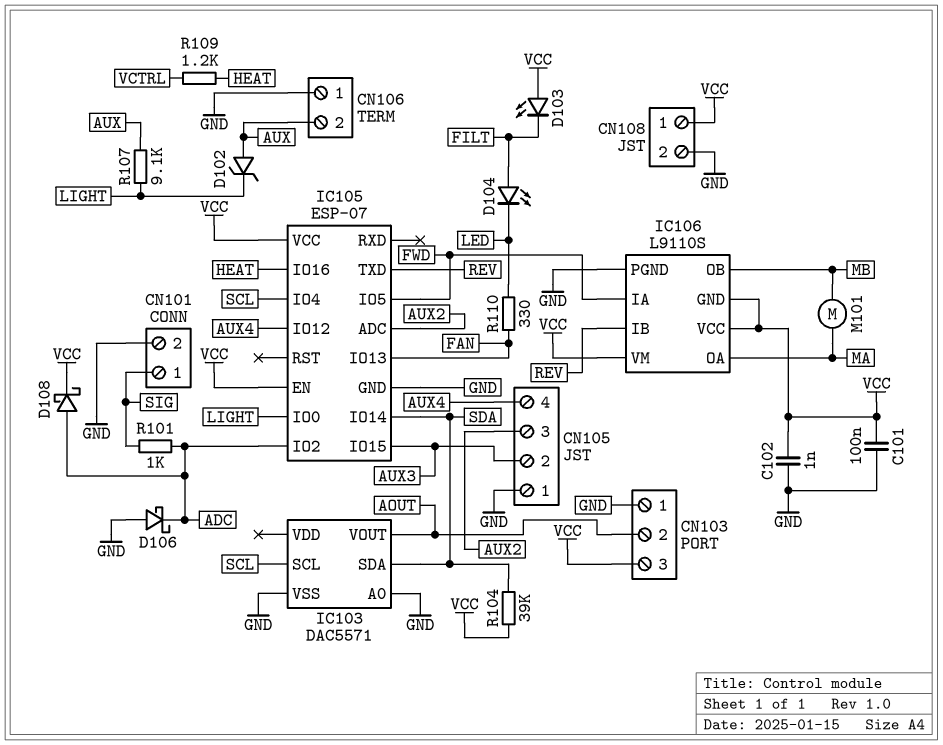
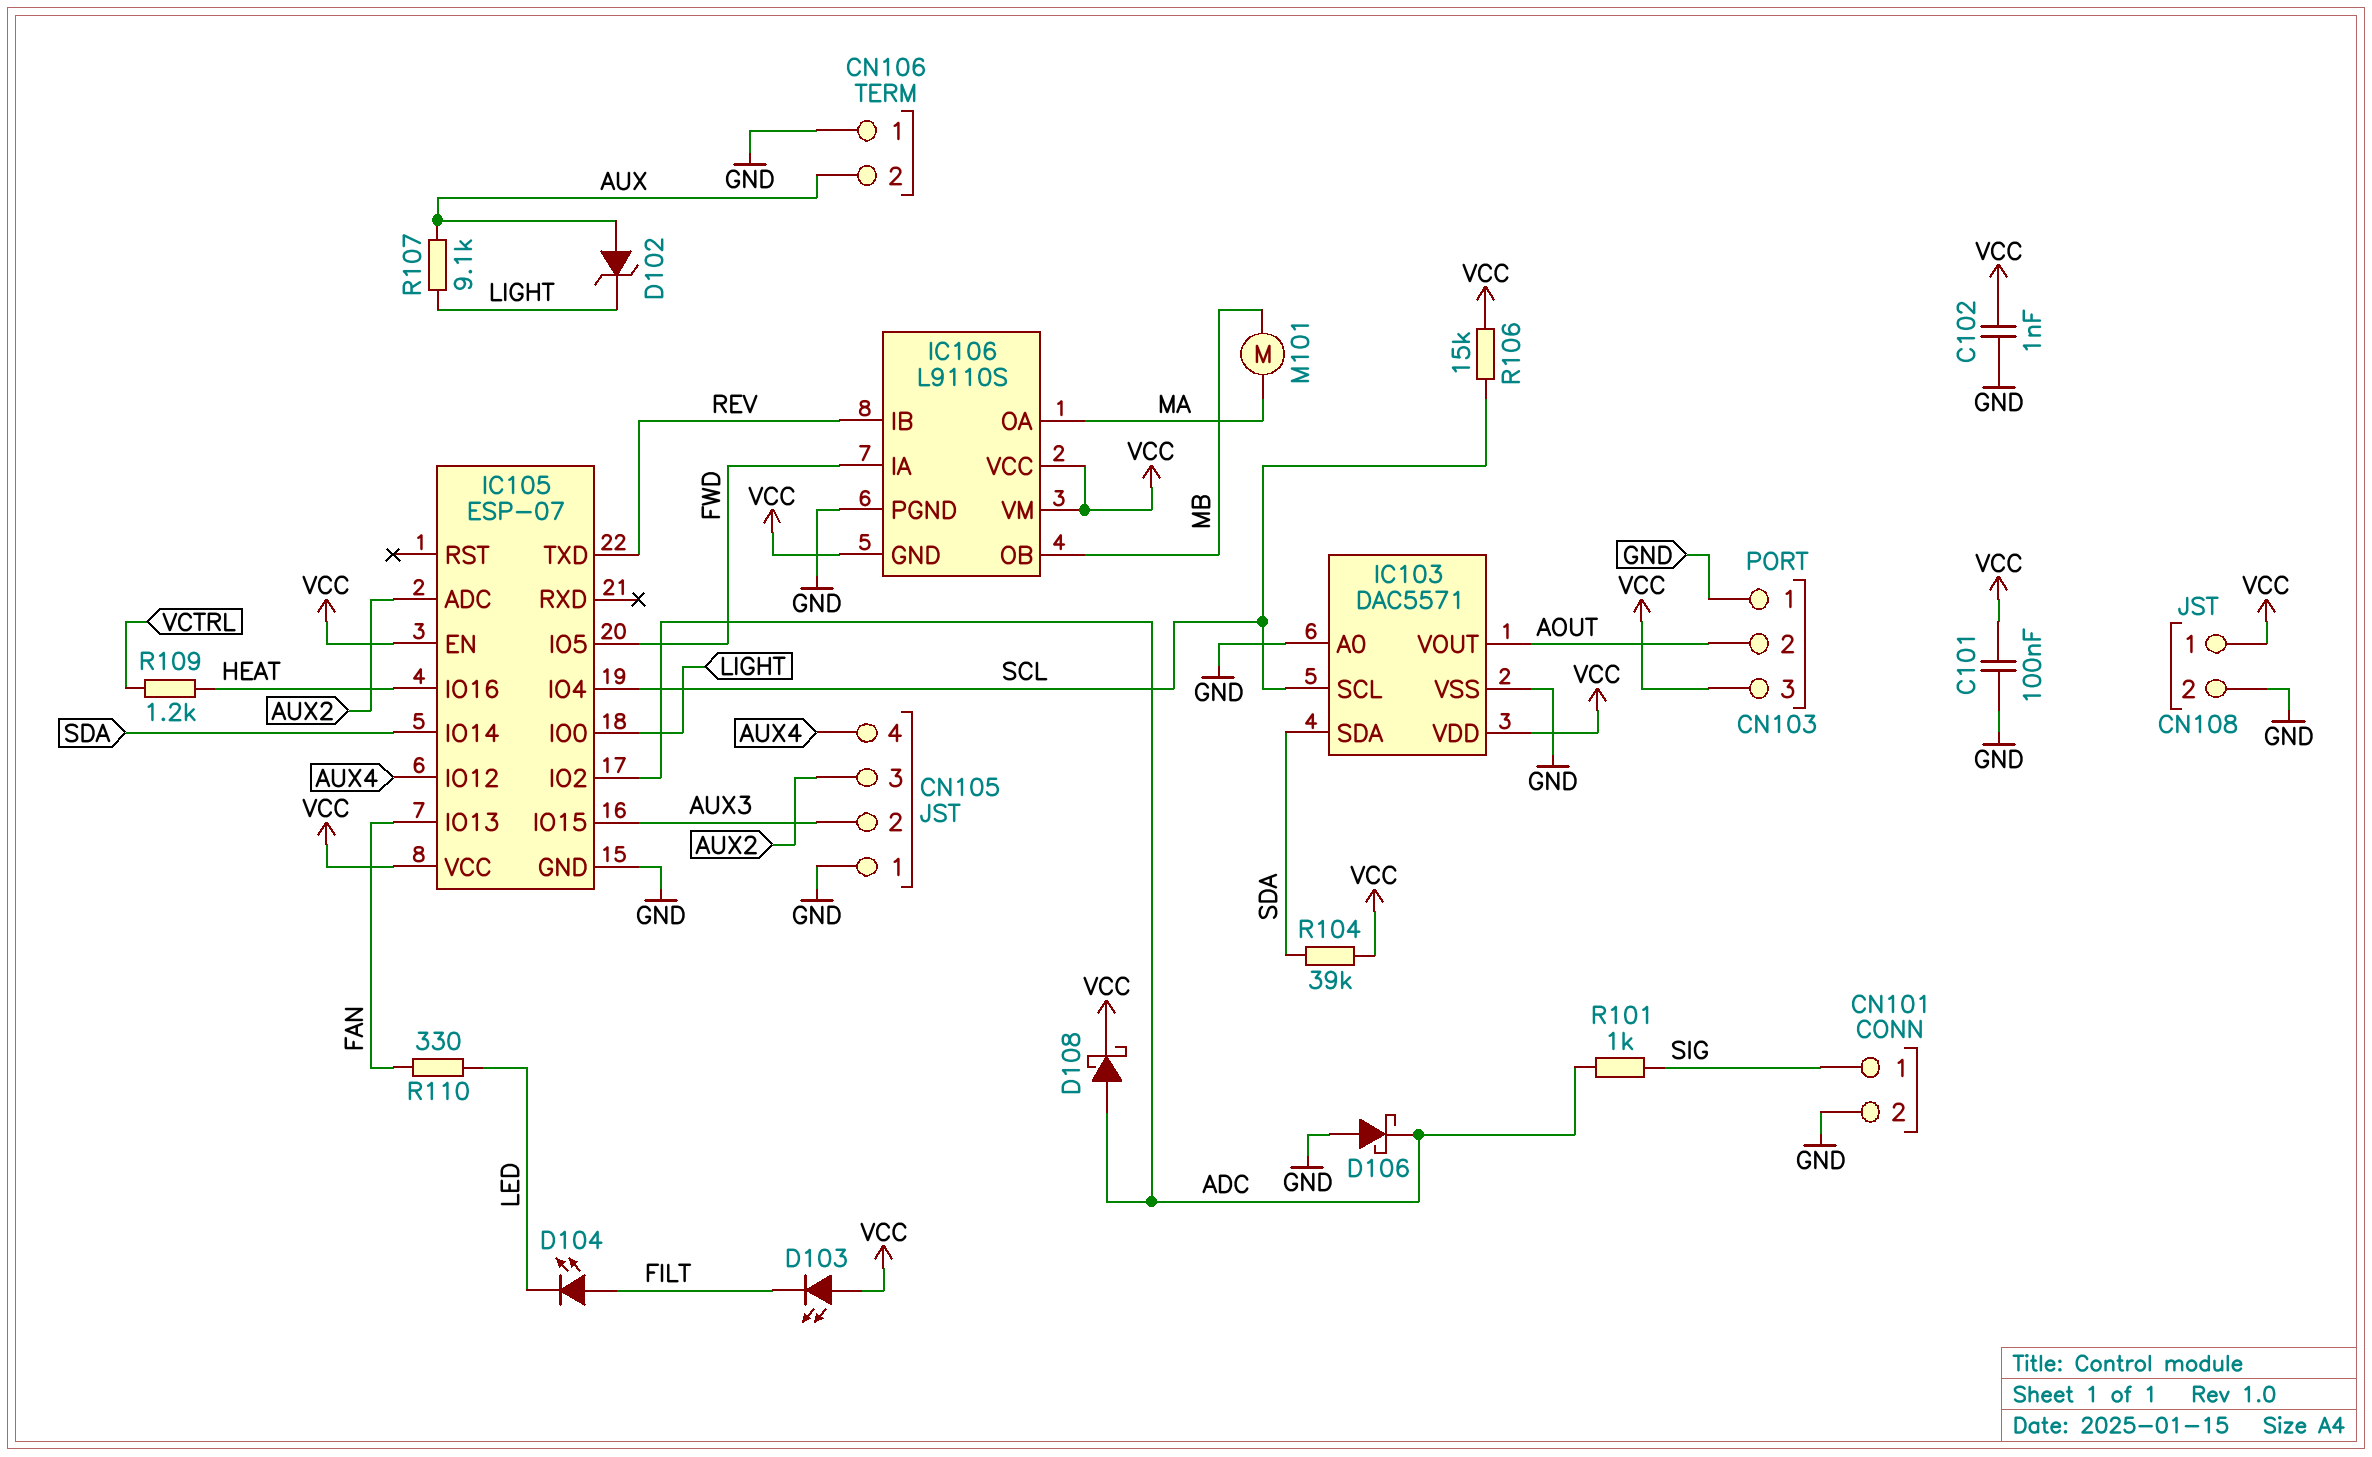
IC103 pin VDD: none -> VCC
R106: none -> 15k (SCL, VCC)

